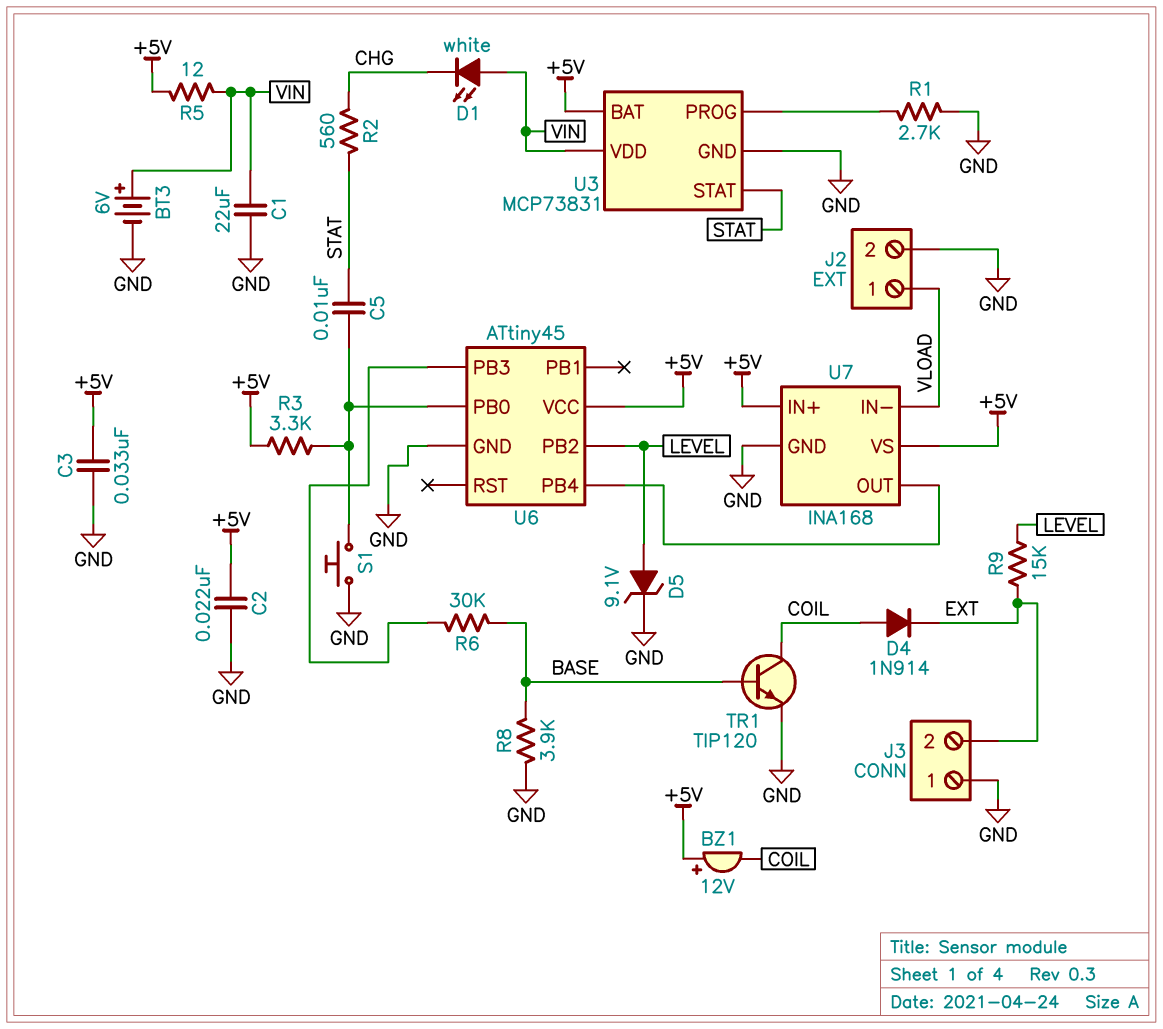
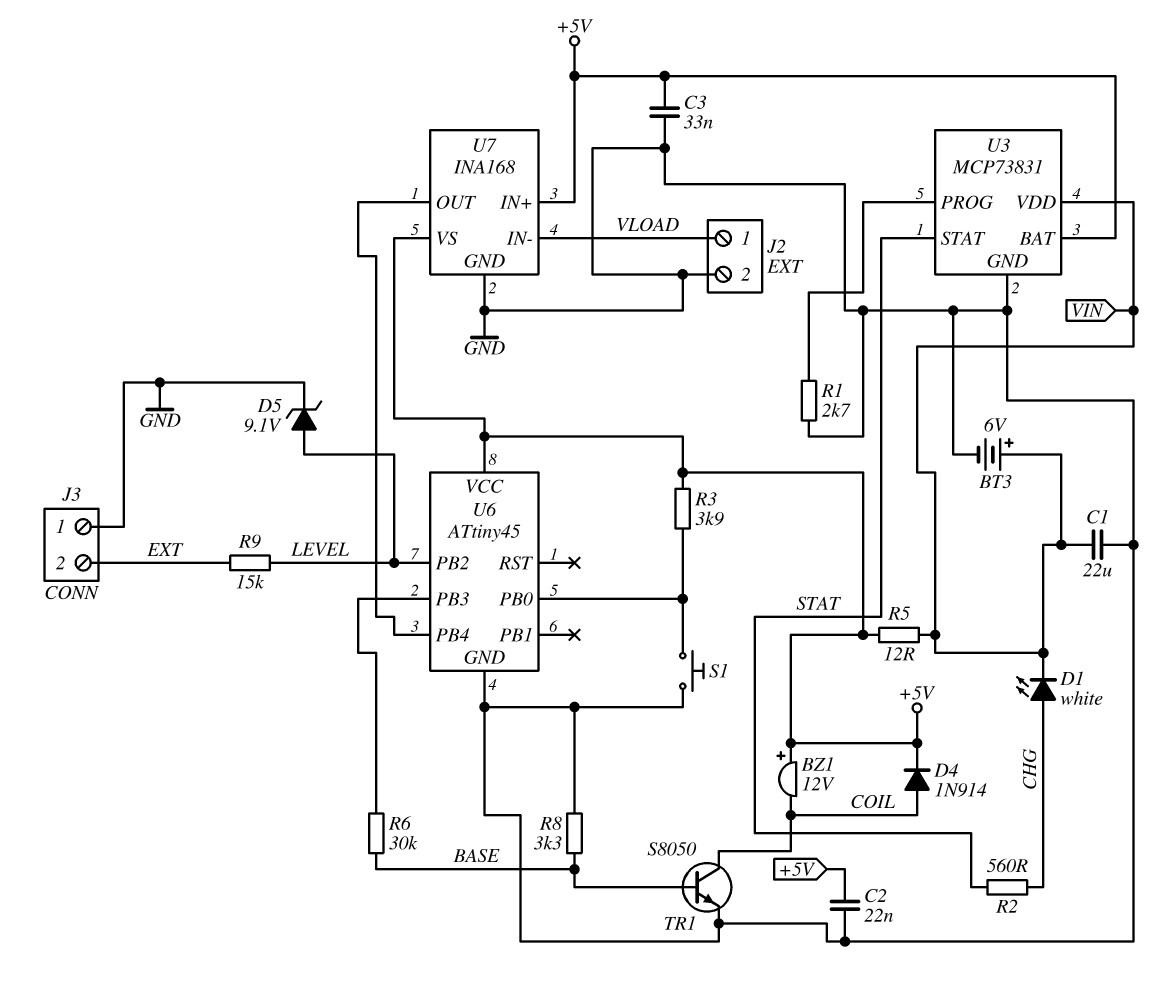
C5: 10nF (STAT, U6/PB0) -> none
D1: LED white (A VIN, K CHG) -> LED white (A CHG, K VIN)
D4: diode 1N914 (A COIL, K EXT) -> diode 1N914 (A COIL, K +5V)
R3: 3.3k (+5V, U6/PB0) -> 3.9k (+5V, U6/PB0)
R8: 3.9k (BASE, GND) -> 3.3k (BASE, GND)
TR1: NPN TIP120 (B BASE, C COIL, E GND) -> NPN S8050 (B BASE, C COIL, E GND)

